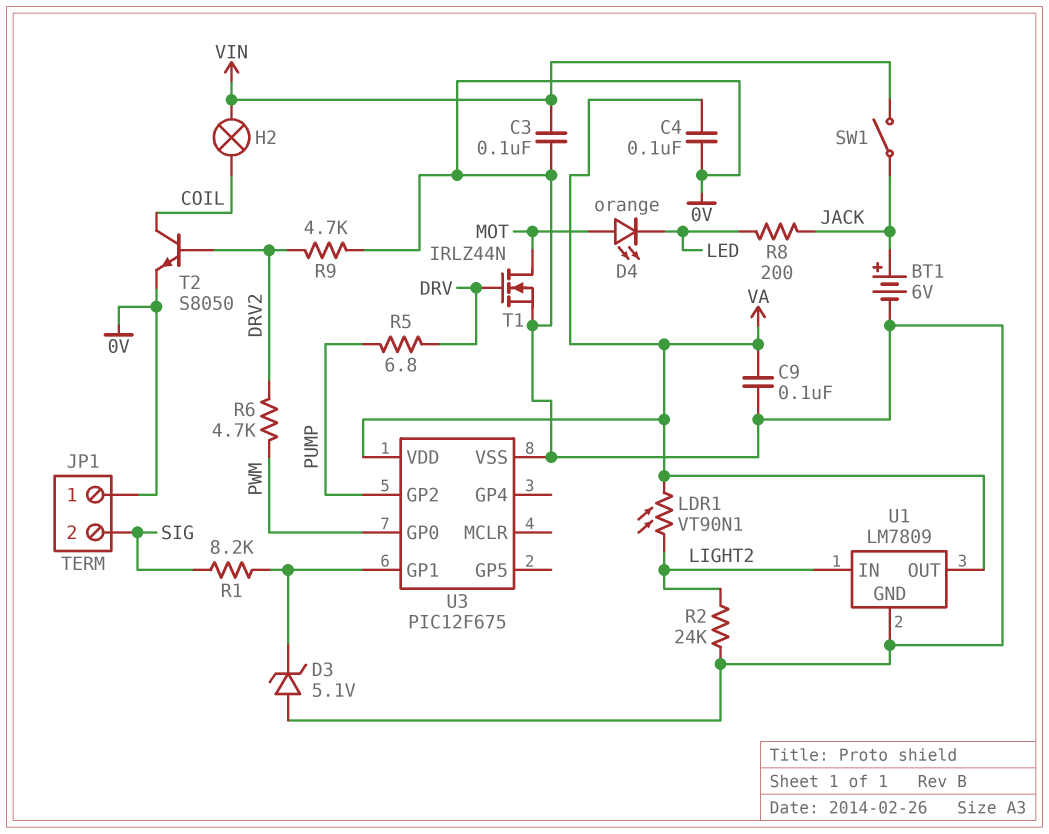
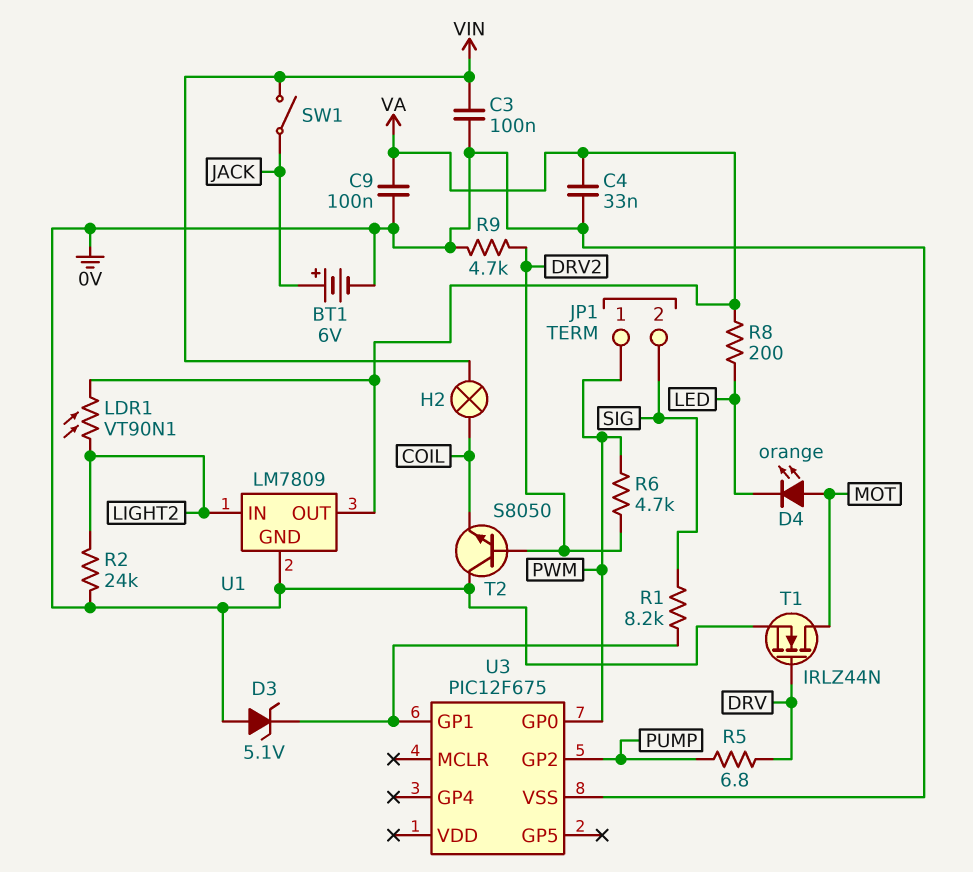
C4: 100nF (0V, VA) -> 33nF (0V, VA)
JP1 pin 1: 0V -> PWM
R8: 200 (JACK, LED) -> 200 (LED, VA)
T2: NPN S8050 (B DRV2, C COIL, E 0V) -> NPN S8050 (B DRV2, C 0V, E COIL)
U3 pin VDD: VA -> none

